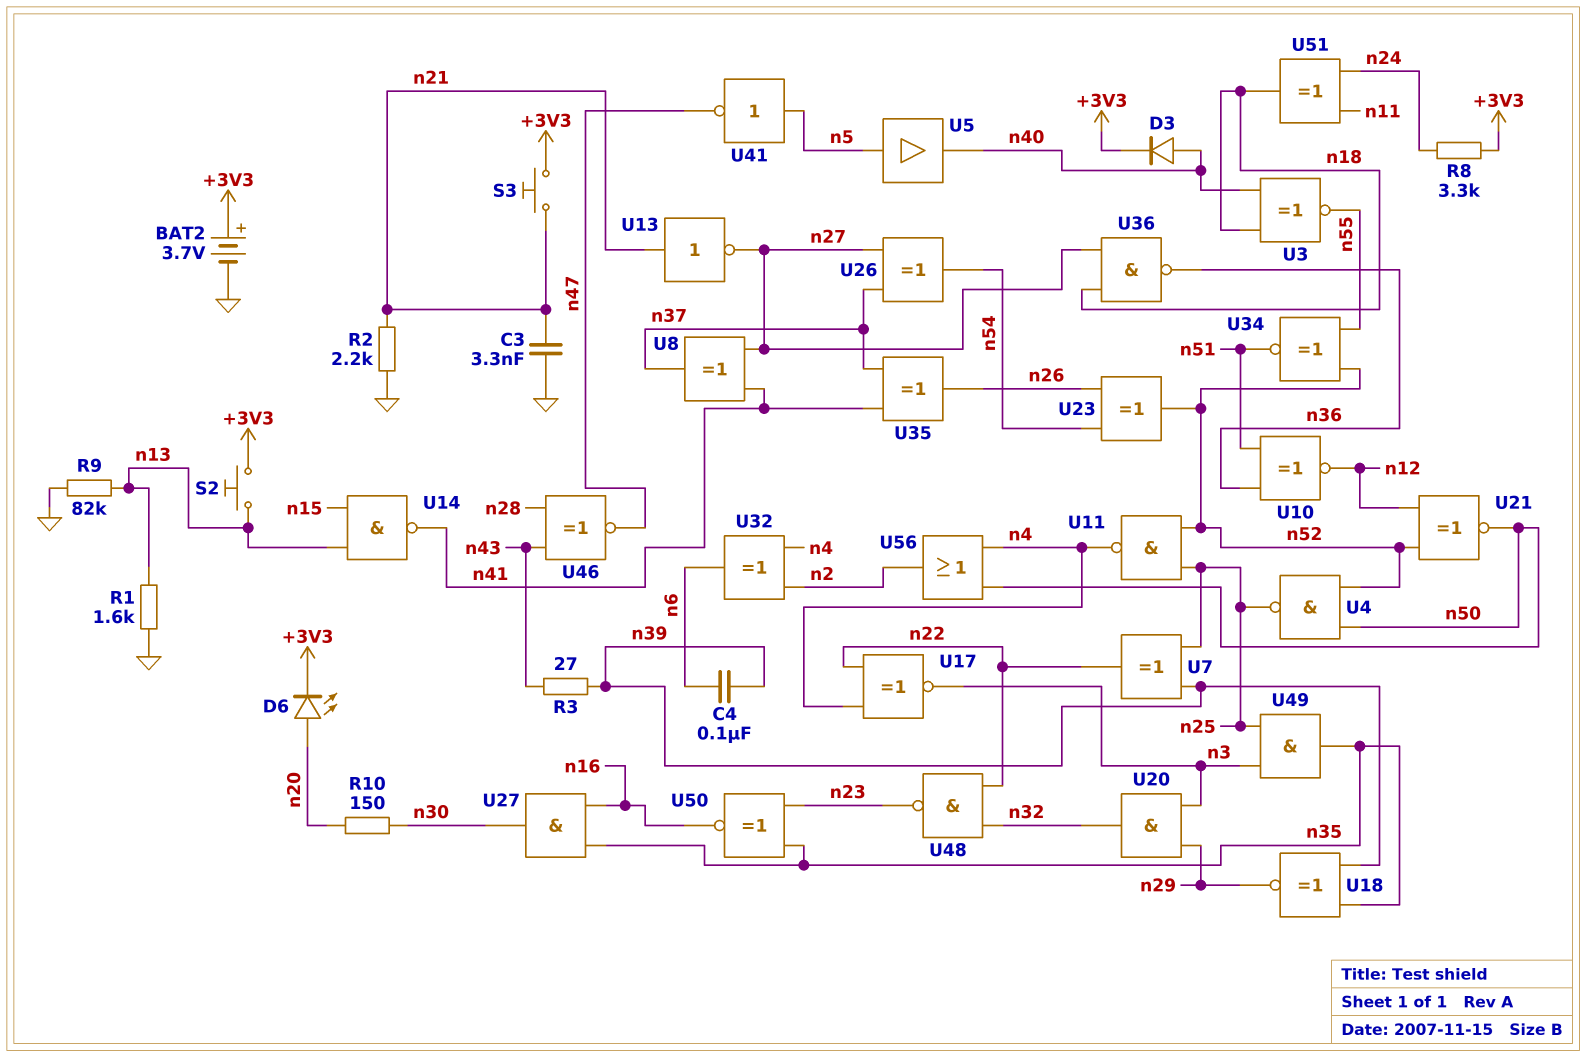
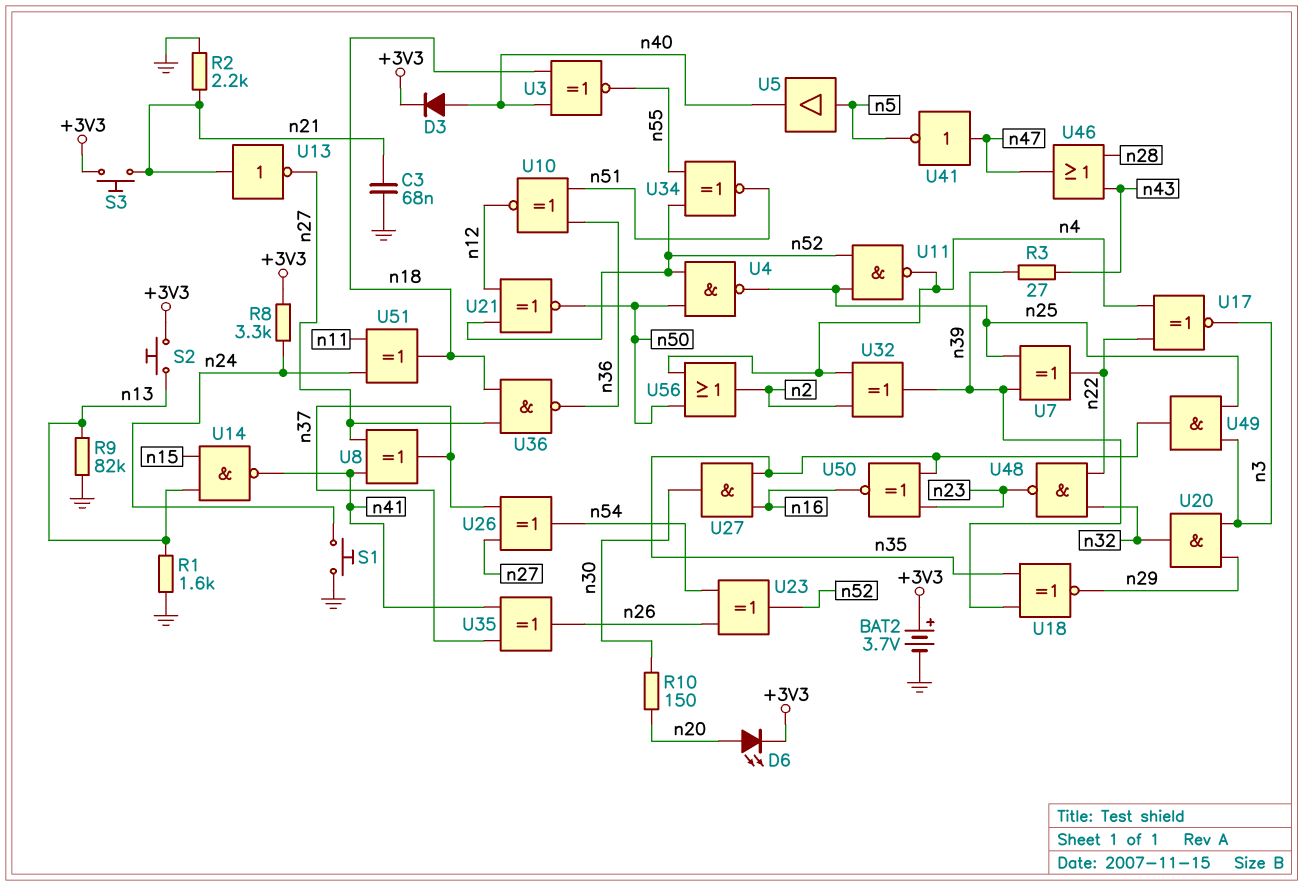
C3: 3.3nF (GND, n21) -> 68nF (GND, n21)
C4: 100nF (n6, n39) -> none
S1: none -> button (GND, n24)
U32: XOR (in n2, in n4, out n6) -> XOR (in n2, in n4, out n39)
U41: NOT (in n5, out n47) -> NOT (in n47, out n5)
U46: XNOR (in n28, in n43, out n47) -> OR (in n28, in n43, out n47)

